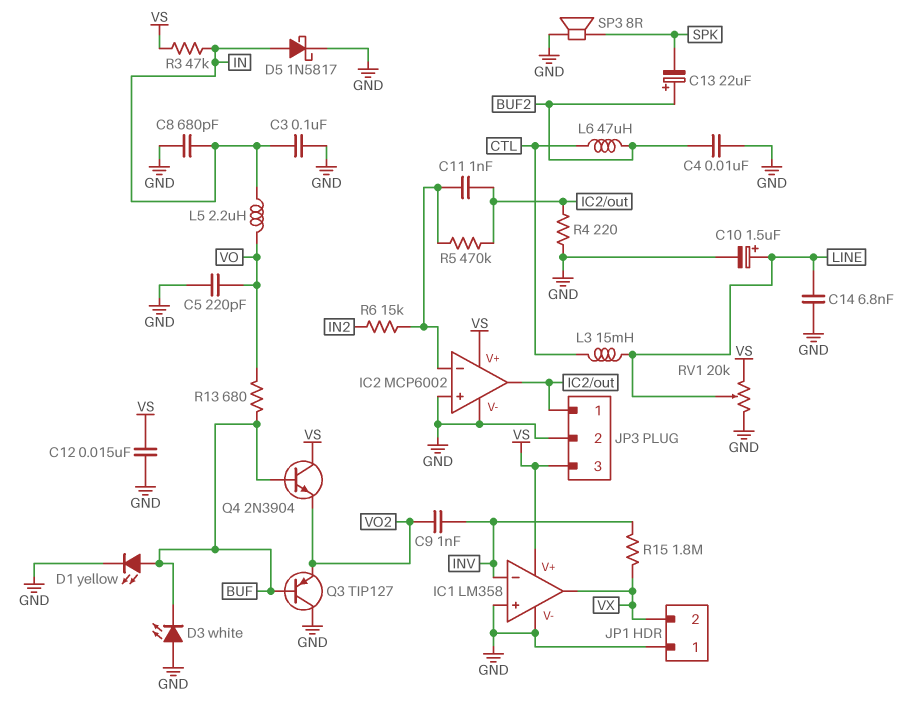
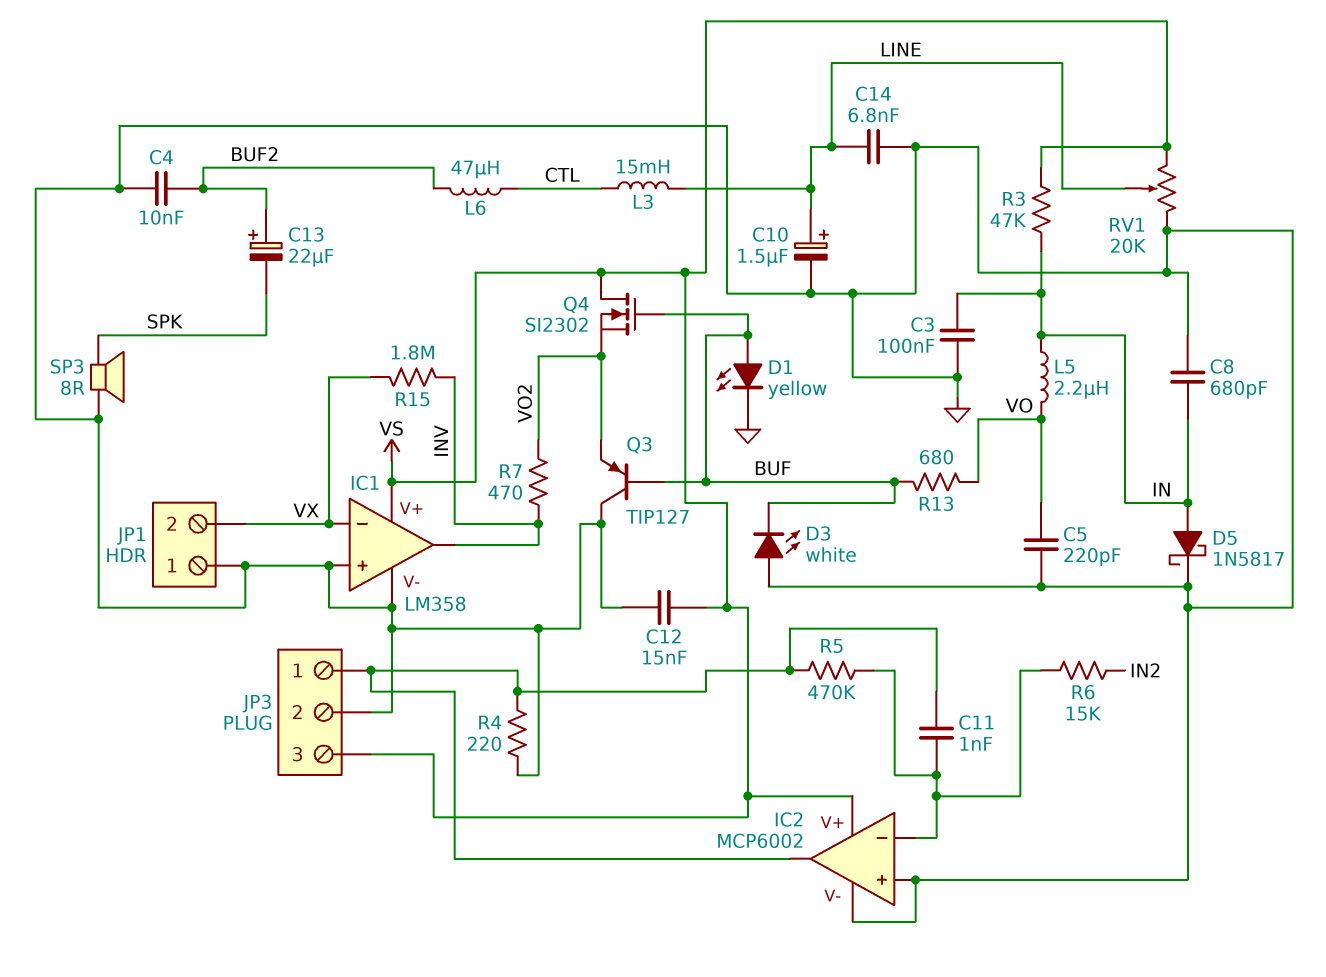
C9: 1nF (INV, VO2) -> none
IC1 pin in-: INV -> VX
IC1 pin out: VX -> INV
Q4: NPN 2N3904 (B BUF, C VS, E VO2) -> NMOS SI2302 (G BUF, D VS, S VO2)
R7: none -> 470 (INV, VO2)

